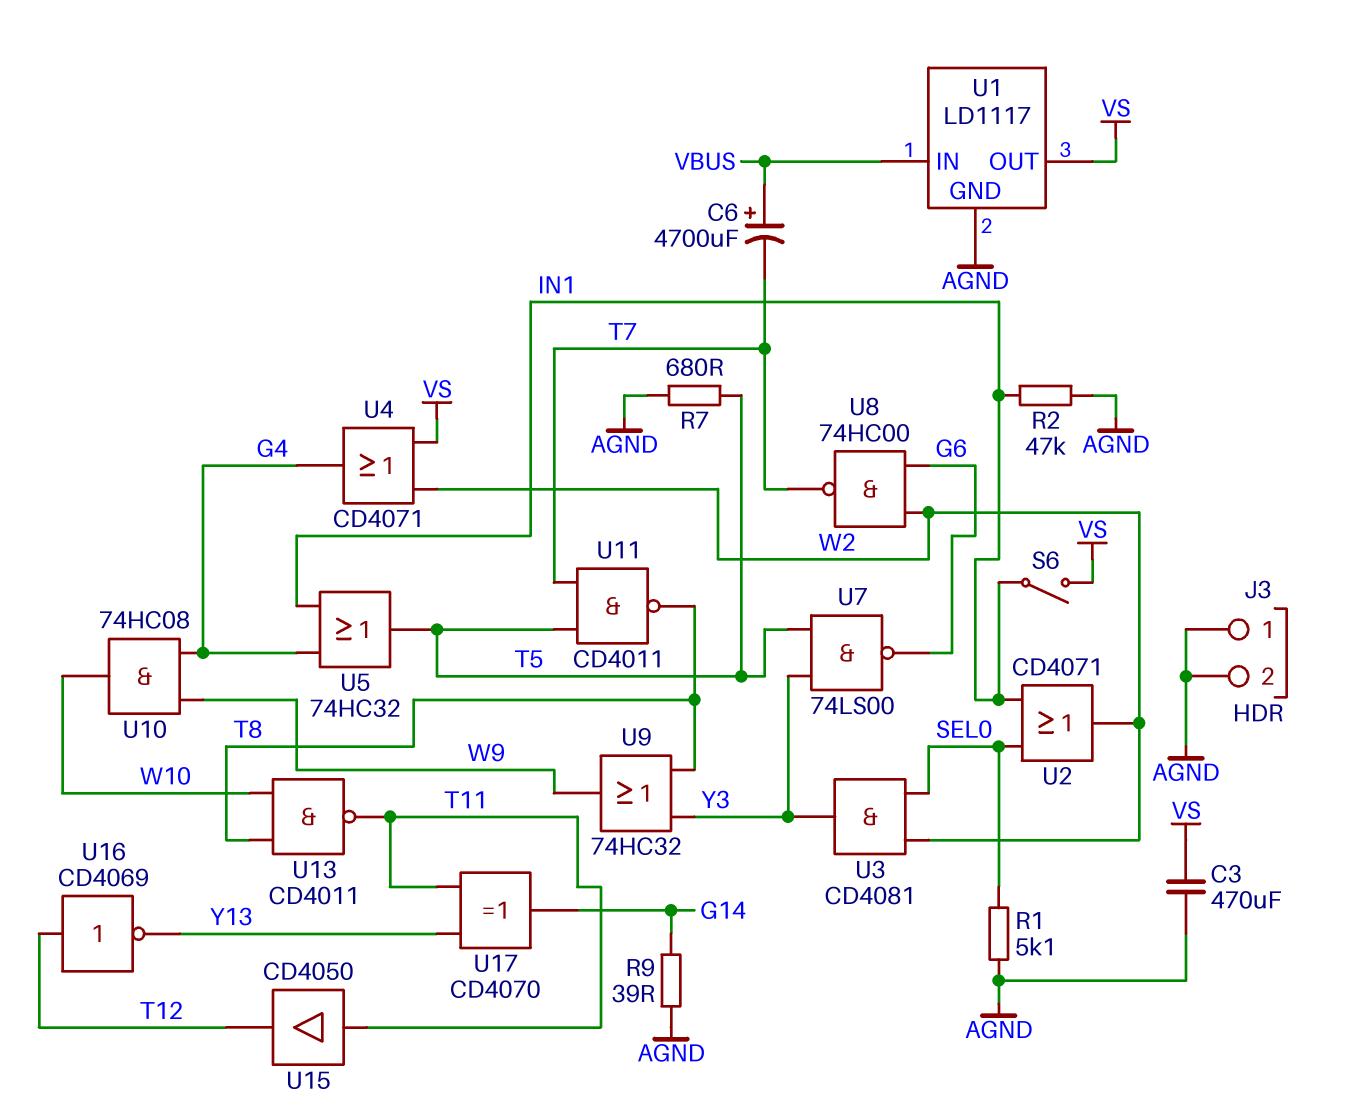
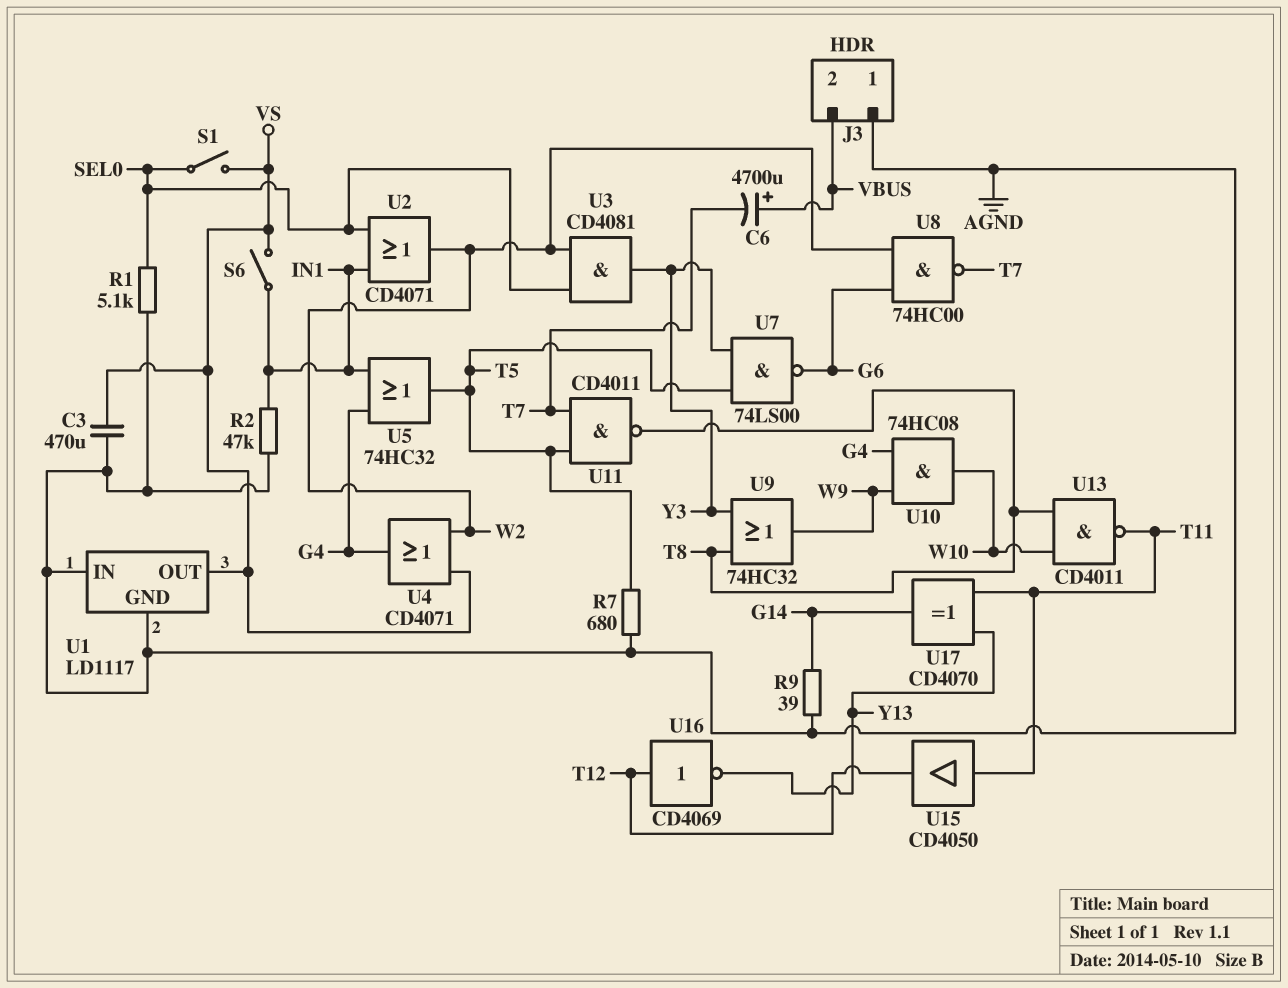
J3 pin 2: AGND -> VBUS
S1: none -> switch (SEL0, VS)
U1 pin IN: VBUS -> AGND

